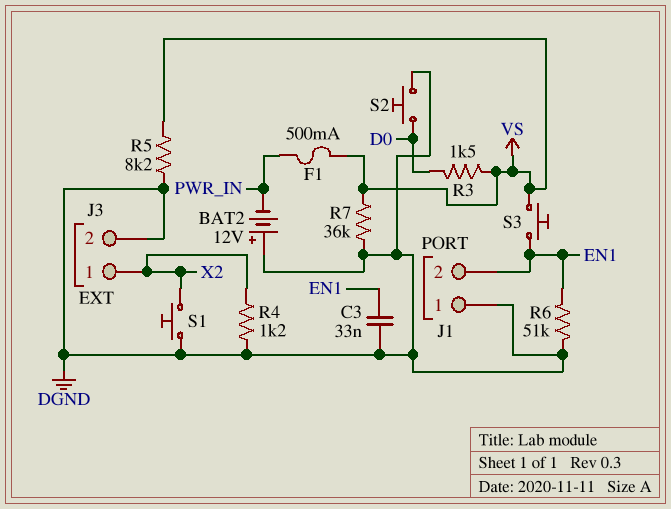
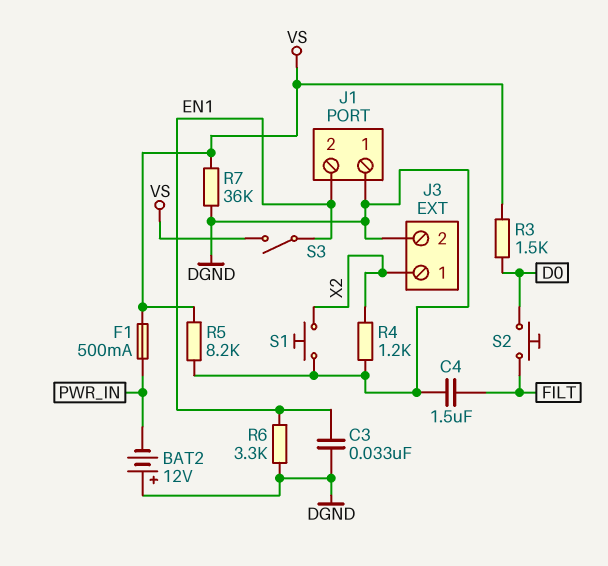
C4: none -> 1.5uF (DGND, FILT)
R6: 51k (DGND, EN1) -> 3.3k (DGND, EN1)
S2: button (D0, DGND) -> button (D0, FILT)
S3: button (EN1, VS) -> switch (EN1, VS)

